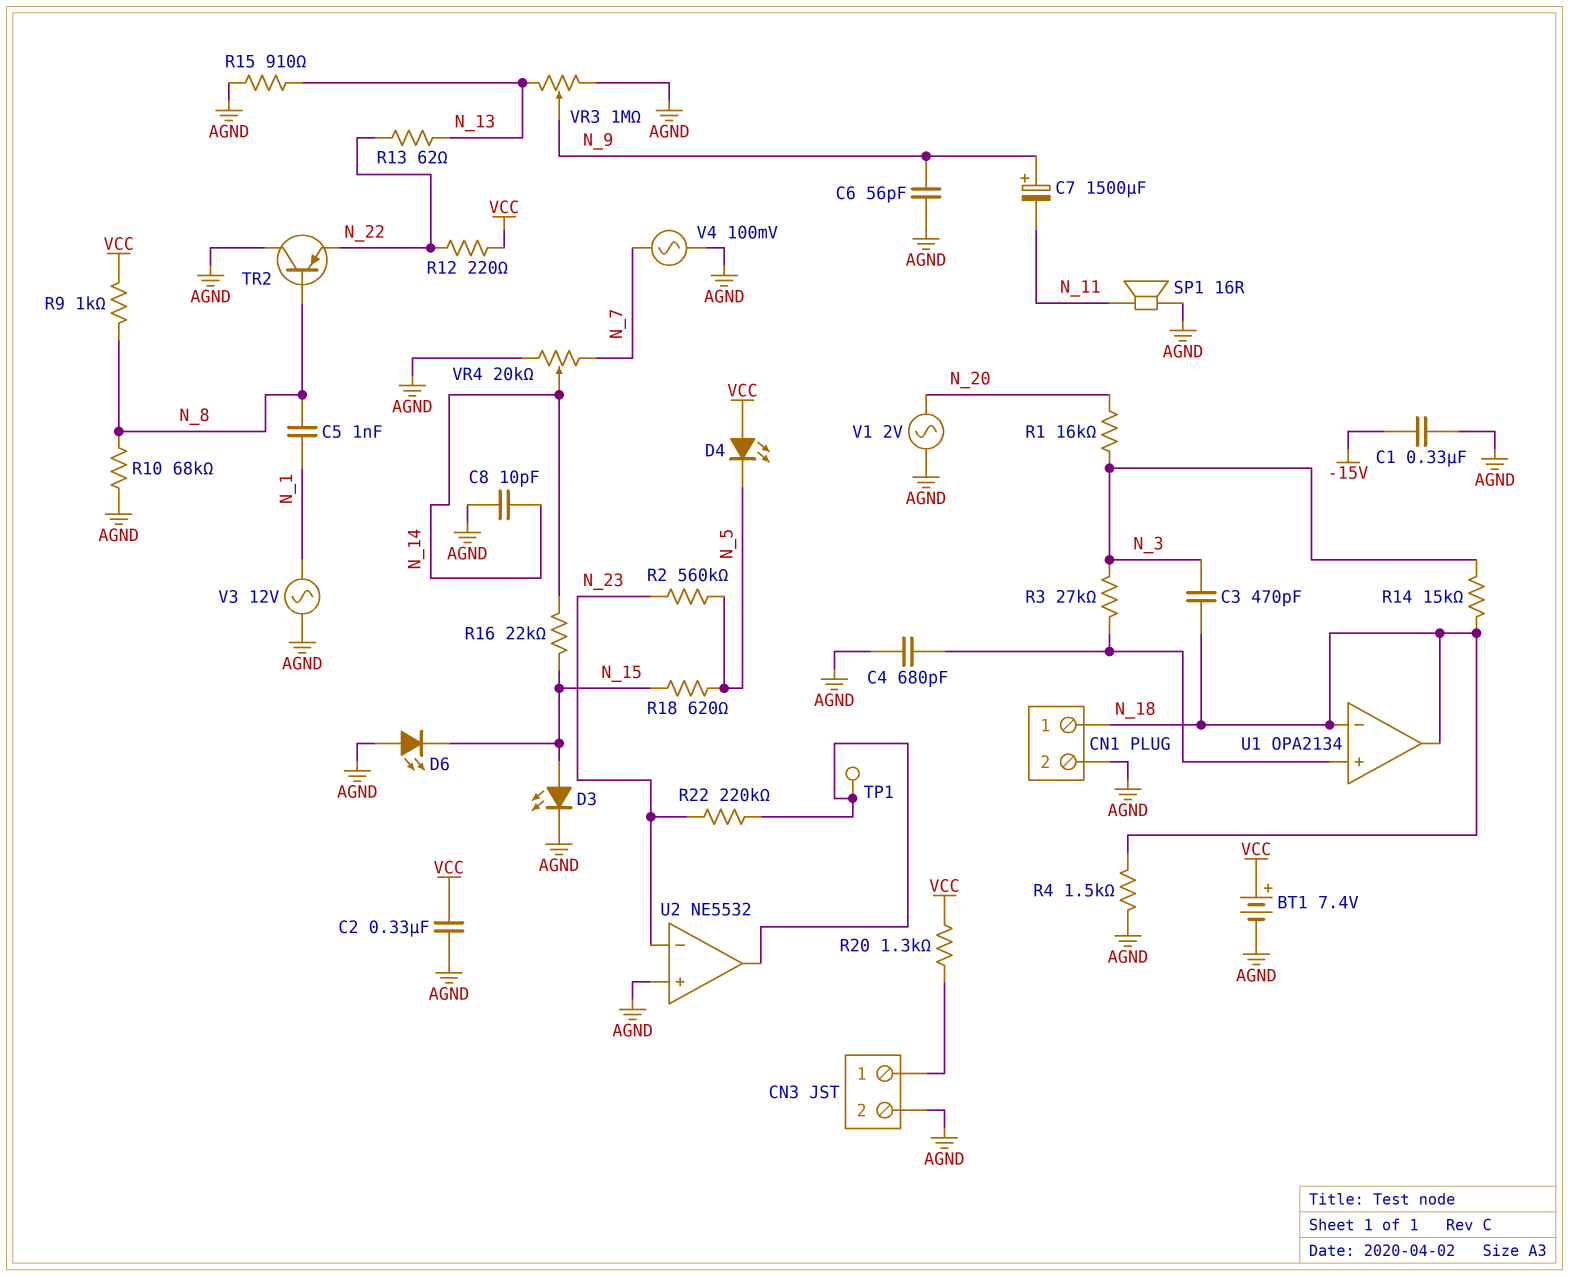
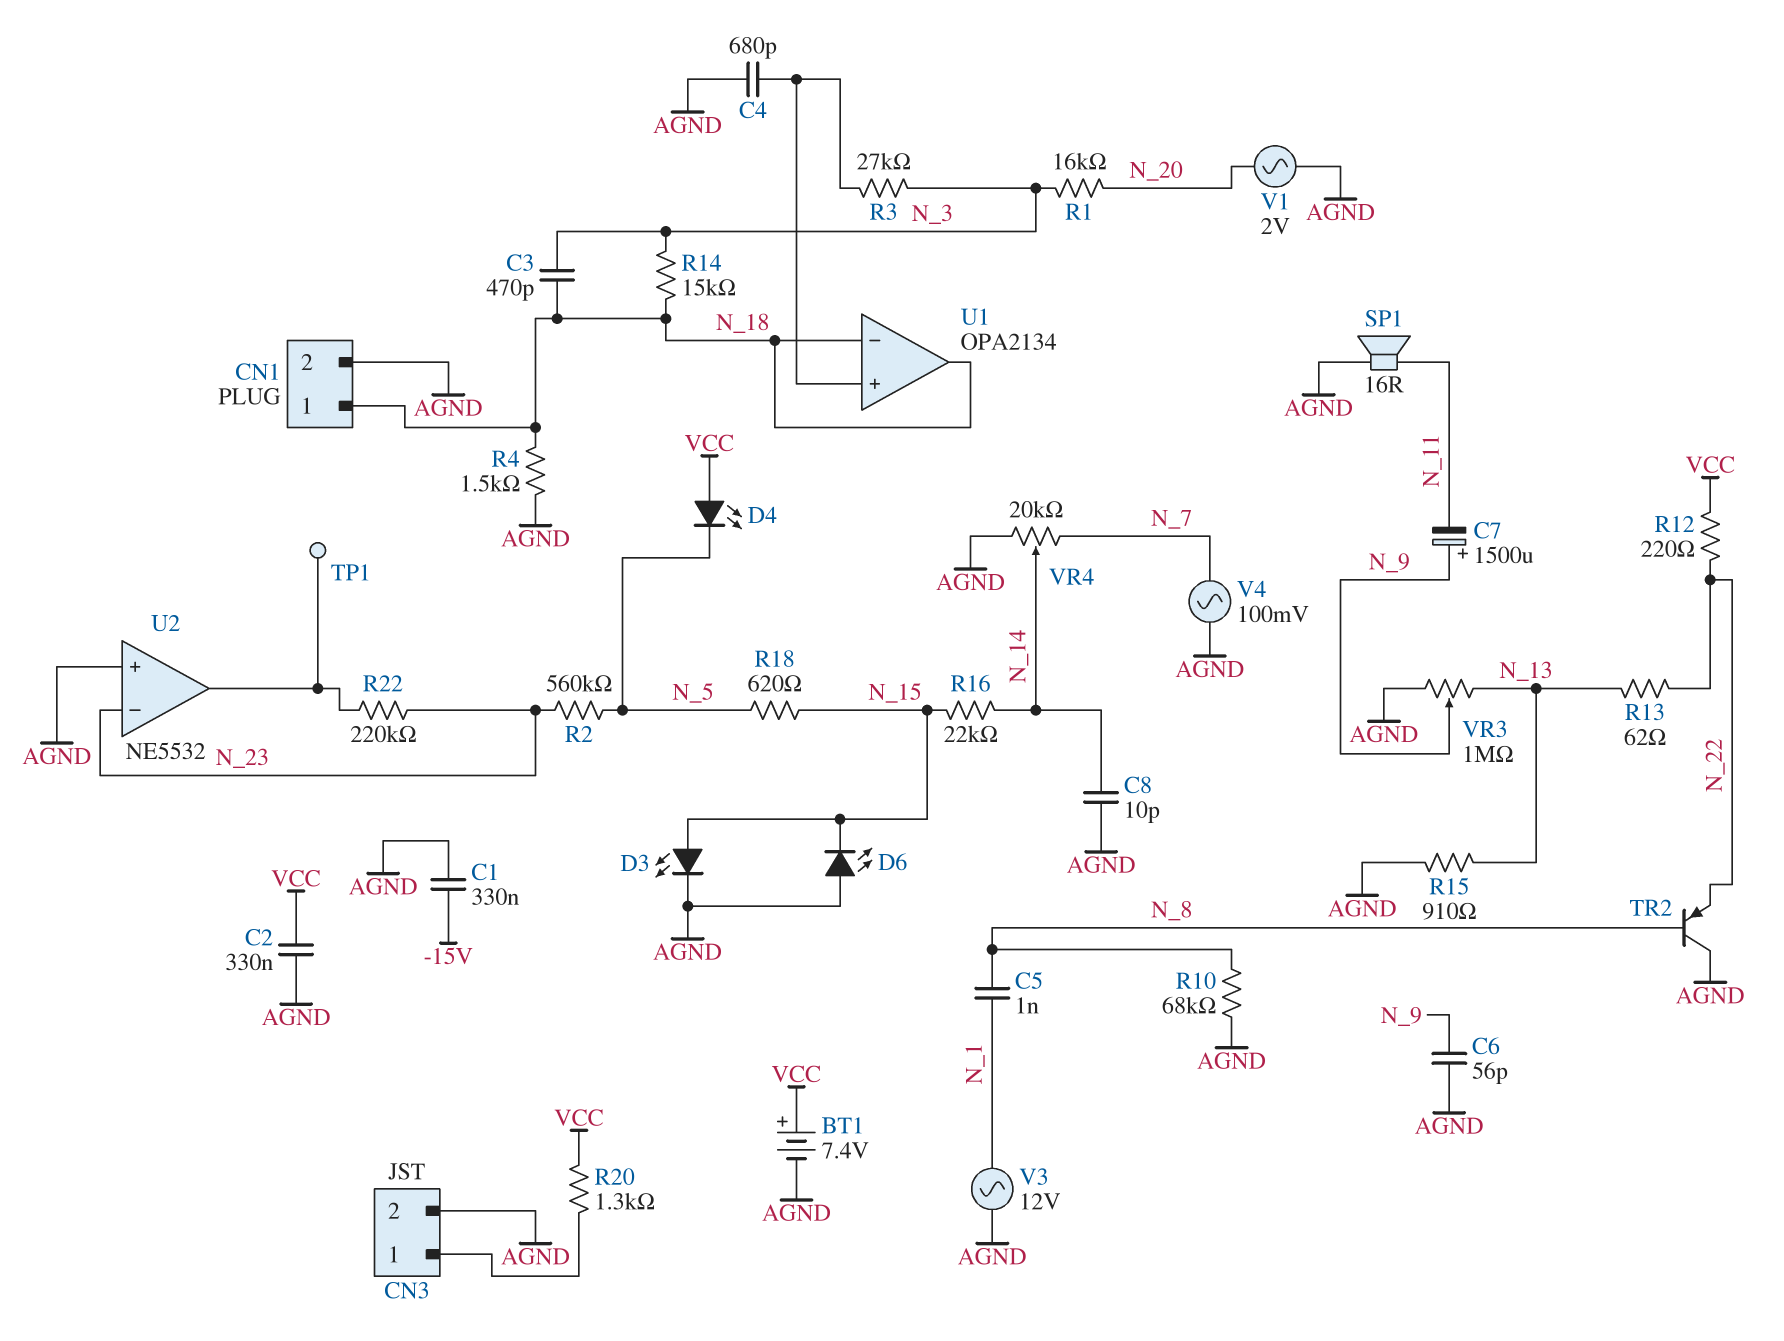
R9: 1k (N_8, VCC) -> none

